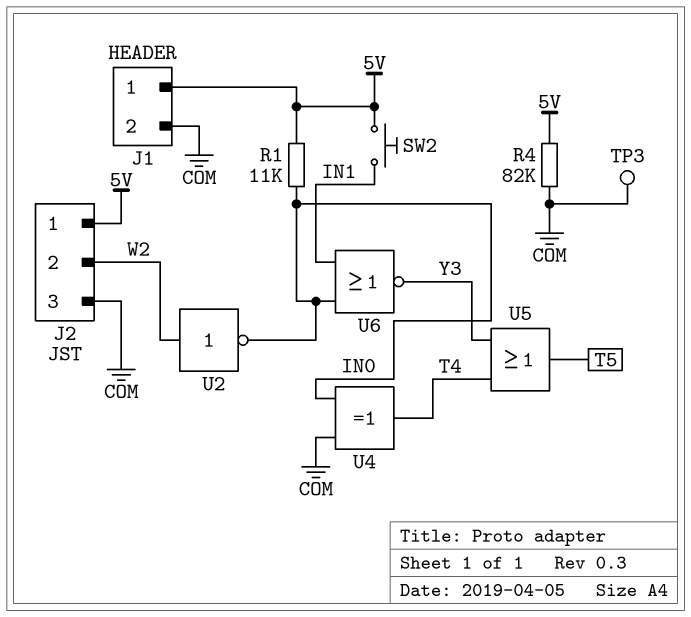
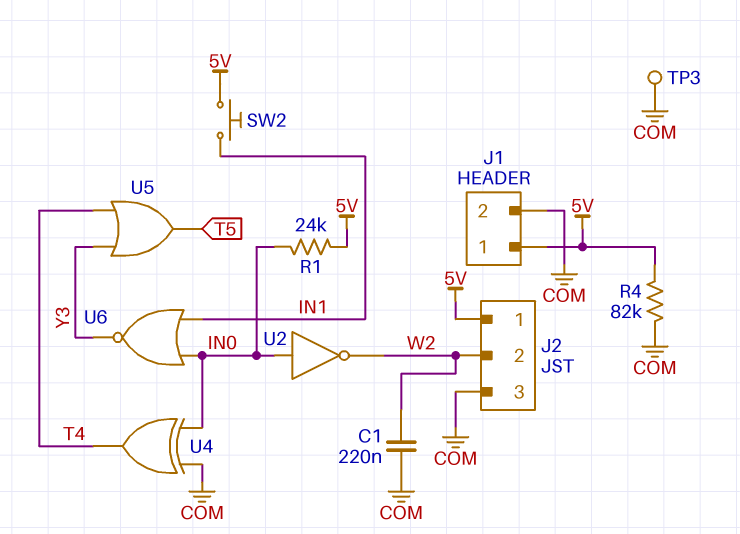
C1: none -> 220nF (COM, W2)
R1: 11k (5V, IN0) -> 24k (5V, IN0)
U2: NOT (in W2, out IN0) -> NOT (in IN0, out W2)

